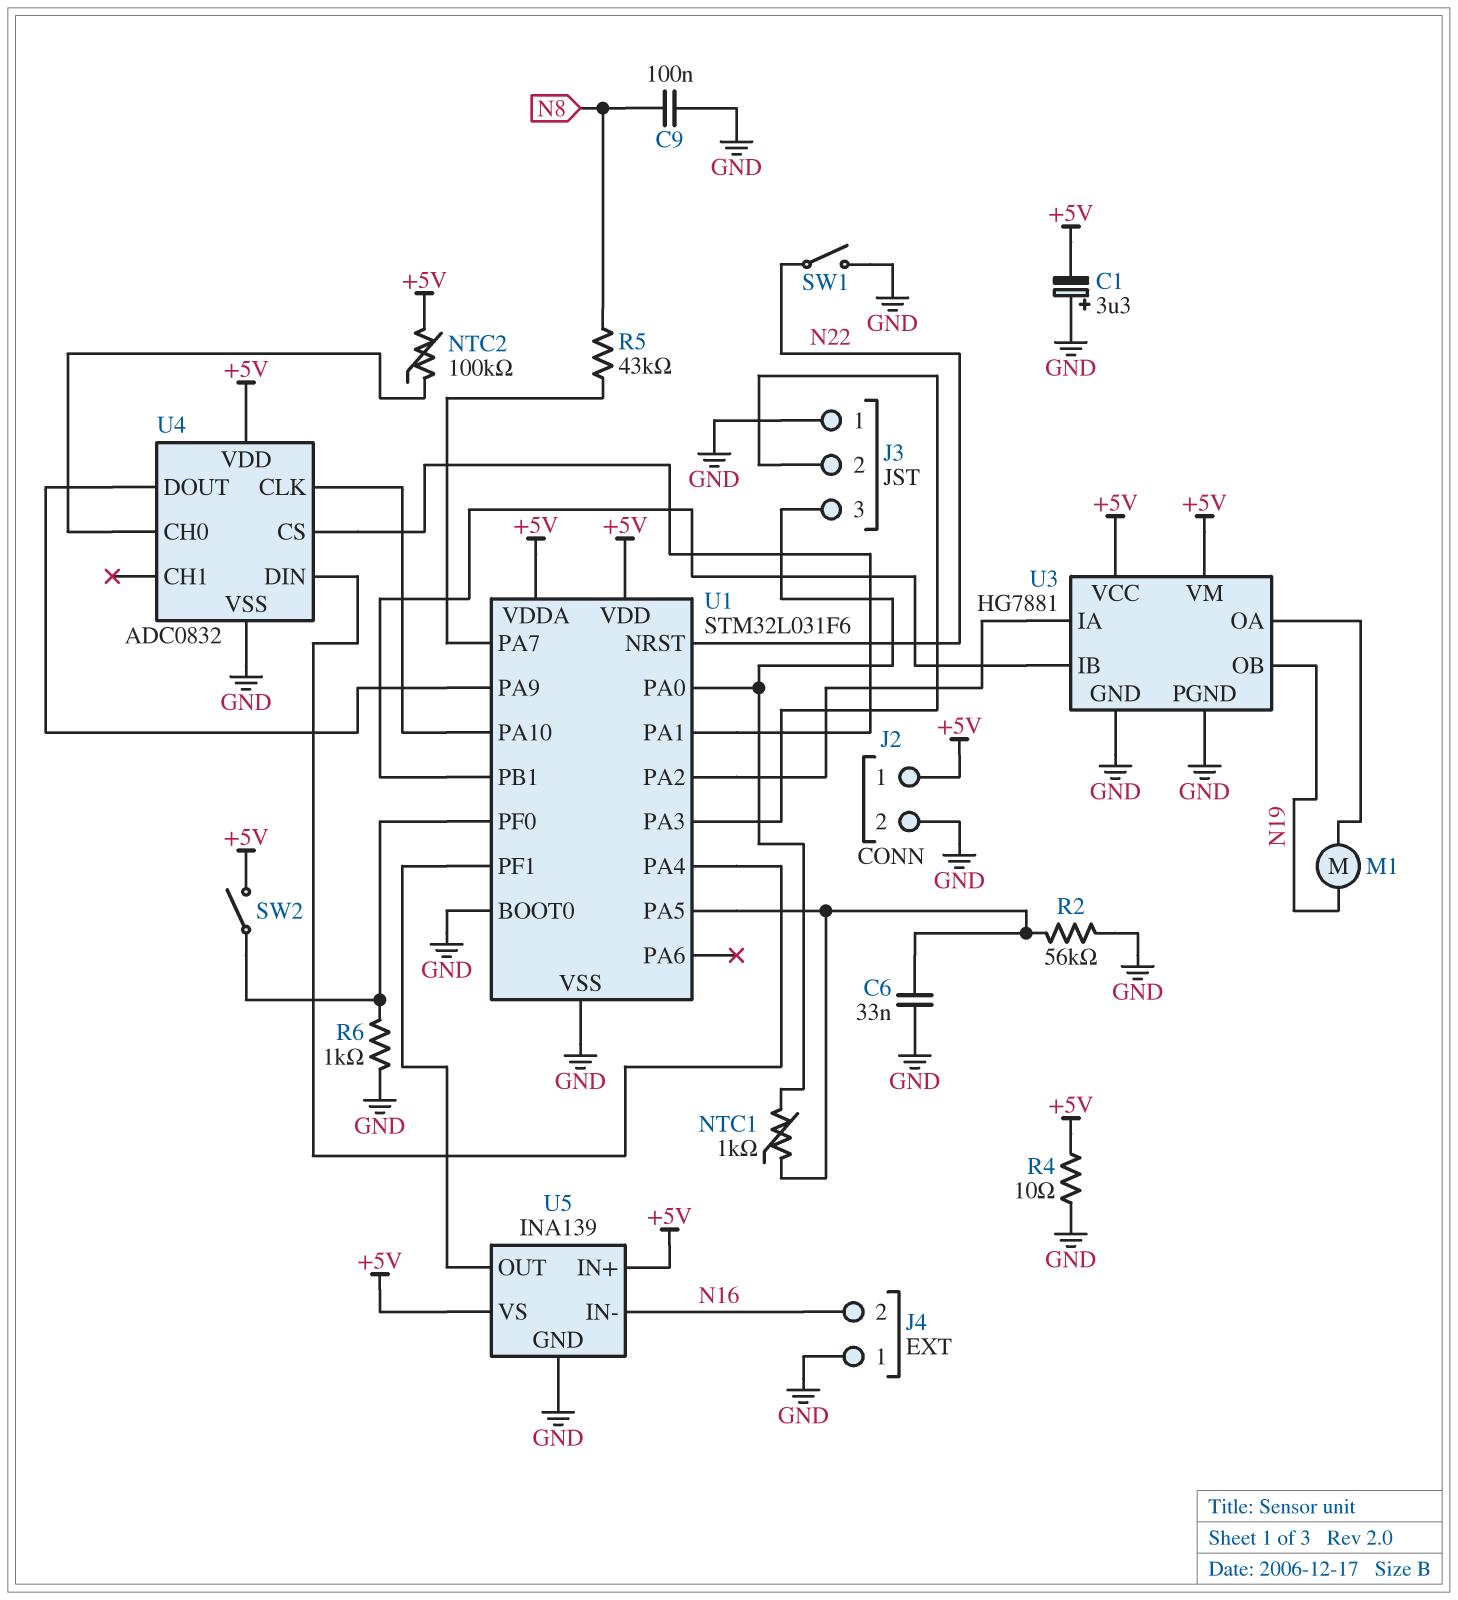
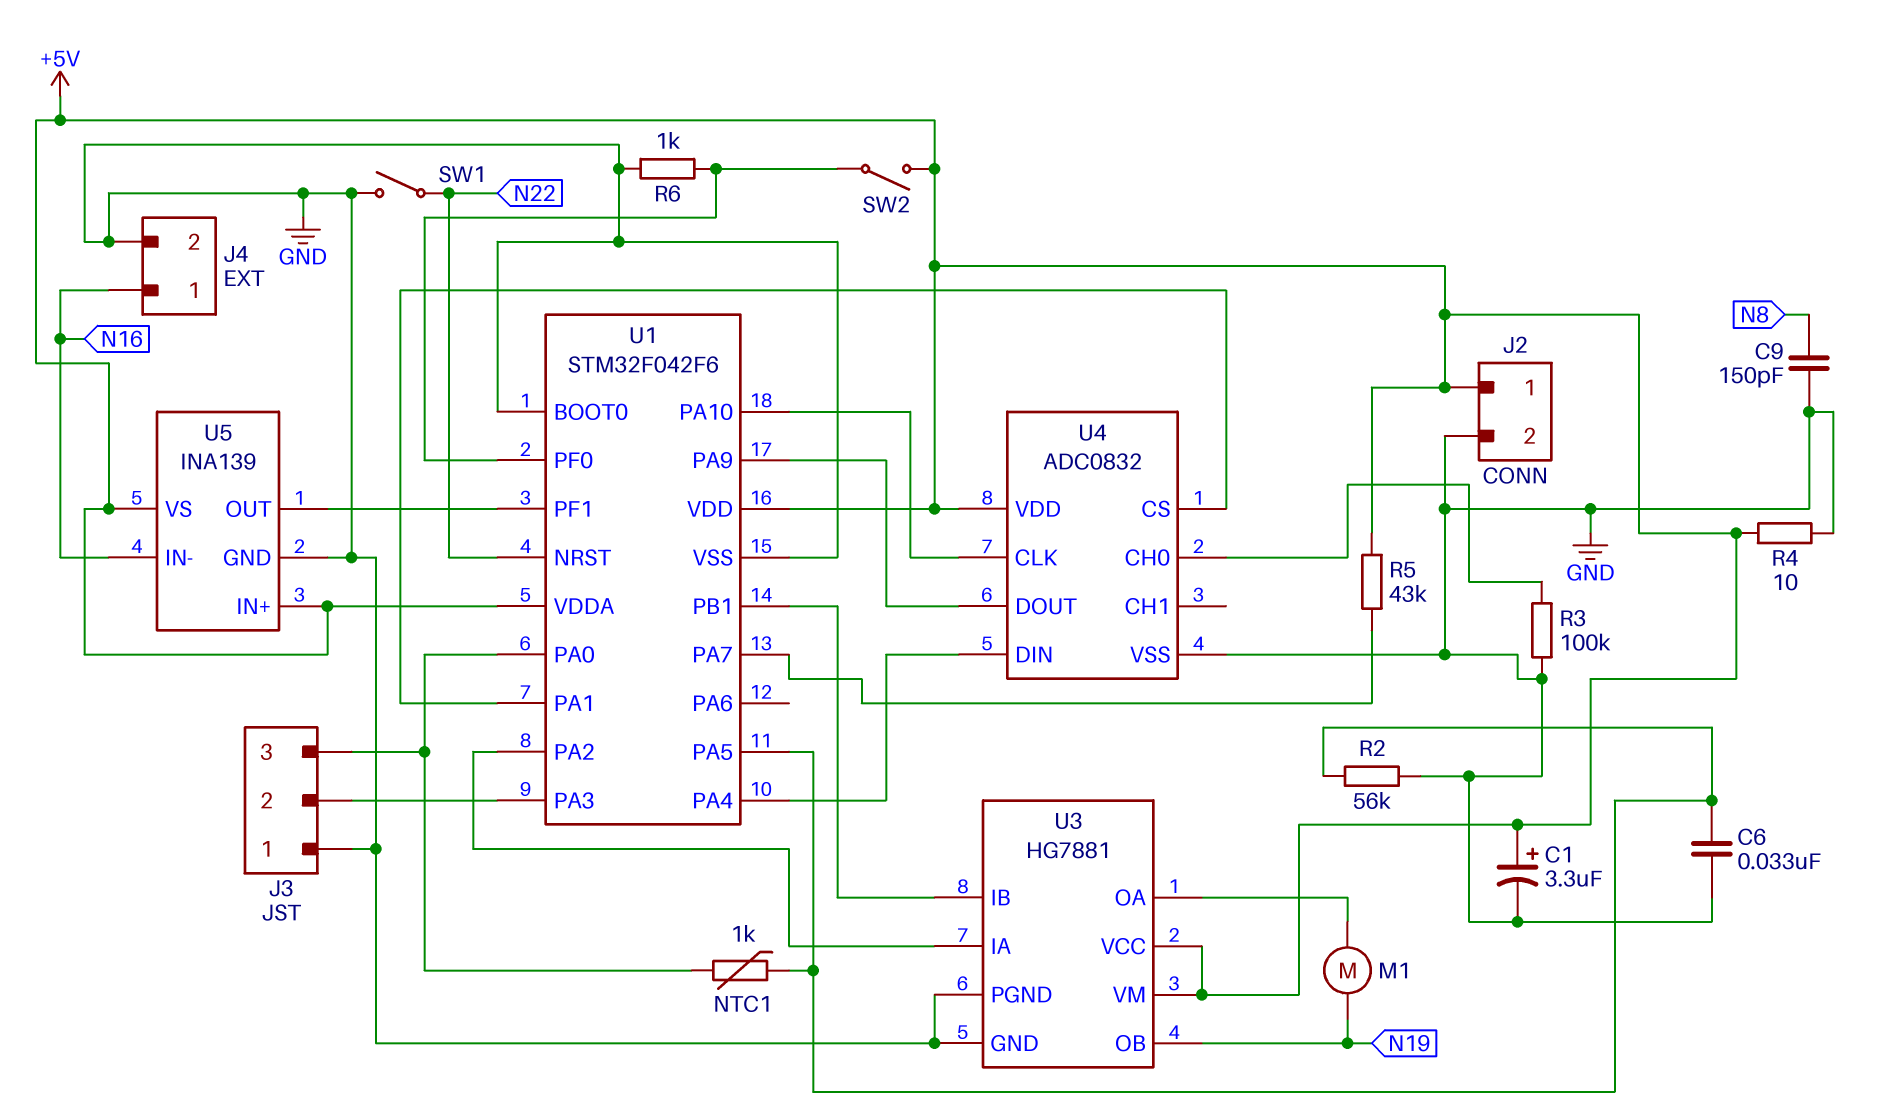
C1: 3.3uF (plus GND, minus +5V) -> 3.3uF (plus +5V, minus GND)
C9: 100nF (GND, N8) -> 150pF (GND, N8)
J4 pin 1: GND -> N16
J4 pin 2: N16 -> GND
NTC2: 100k (+5V, U4/CH0) -> none
R3: none -> 100k (GND, U4/CH0)
R5: 43k (N8, U1/PA7) -> 43k (+5V, U1/PA7)
U1: STM32L031F6 -> STM32F042F6

